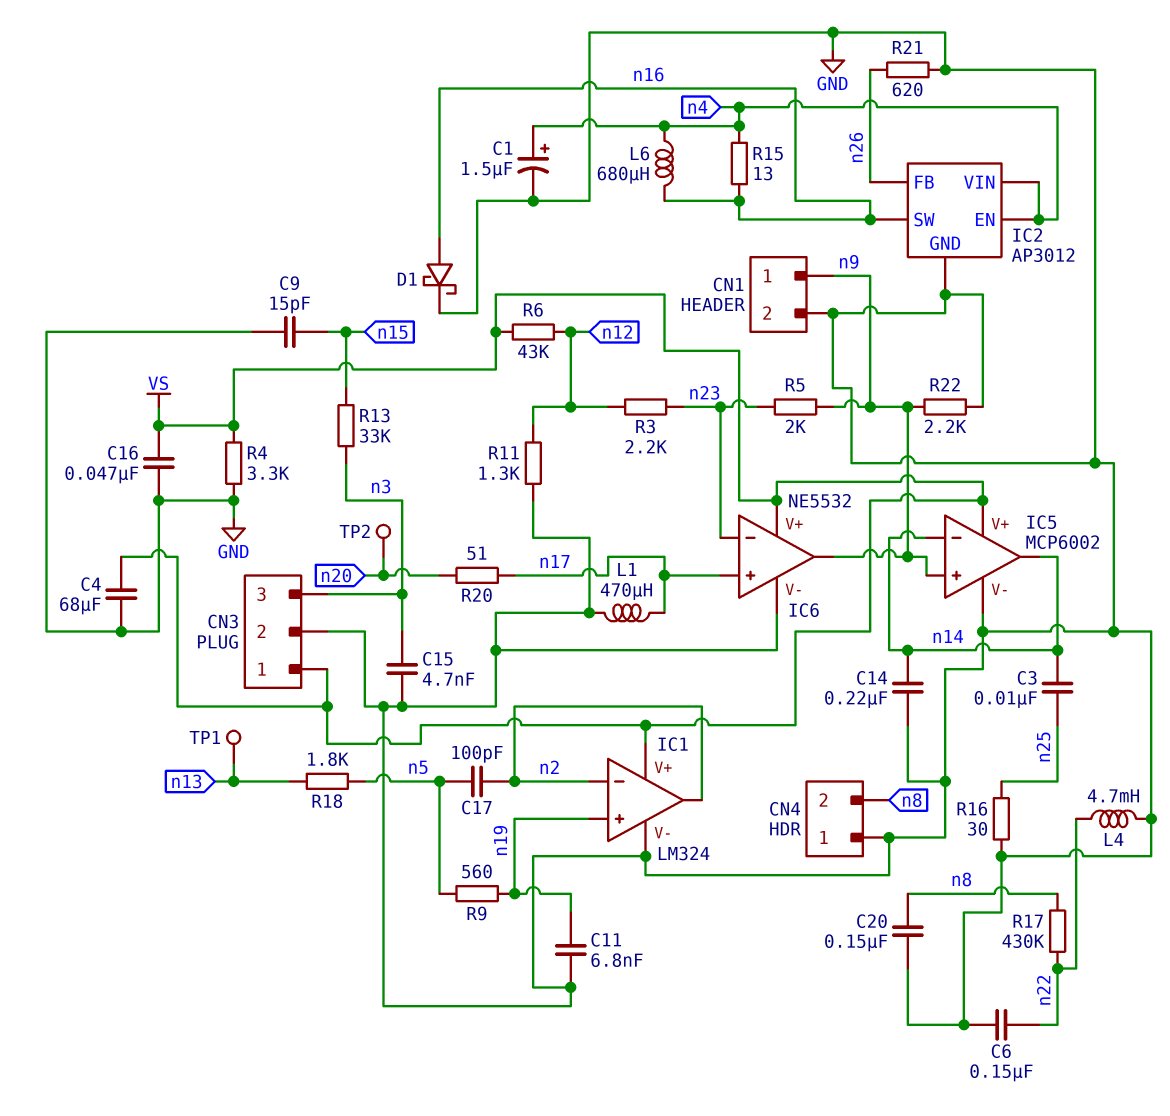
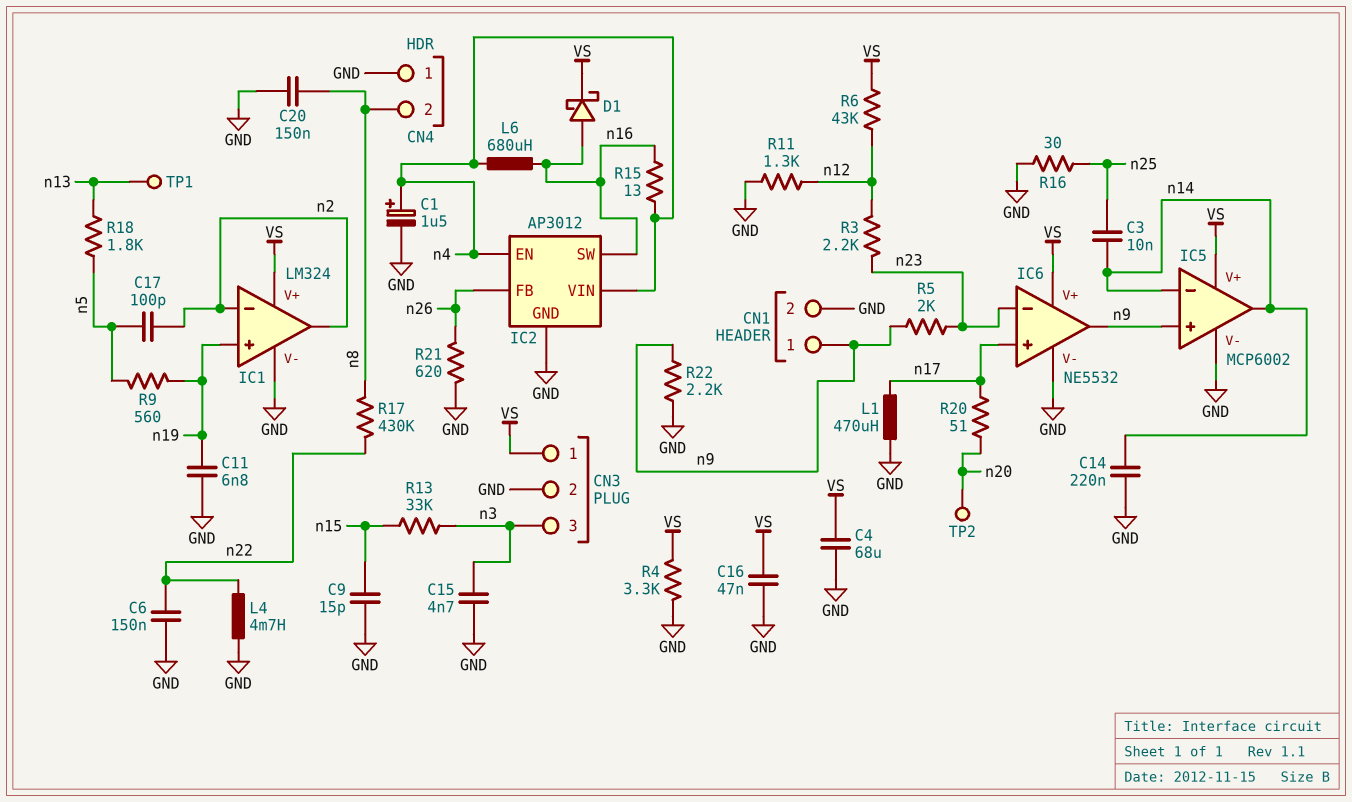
D1: schottky (A n16, K GND) -> schottky (A n16, K VS)

